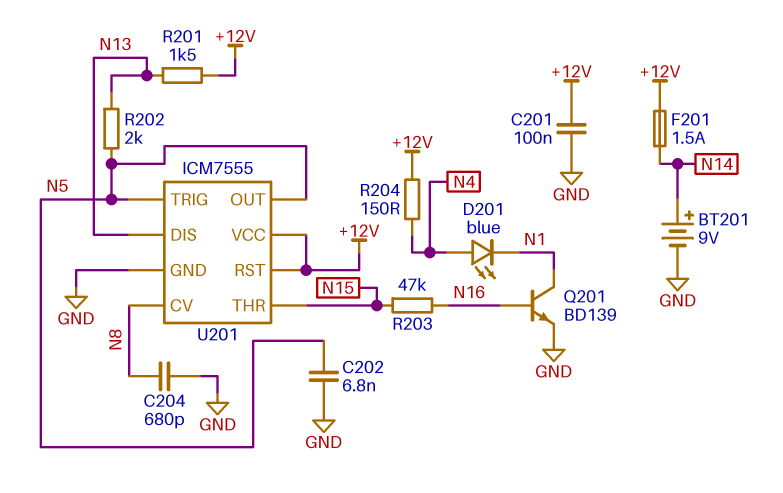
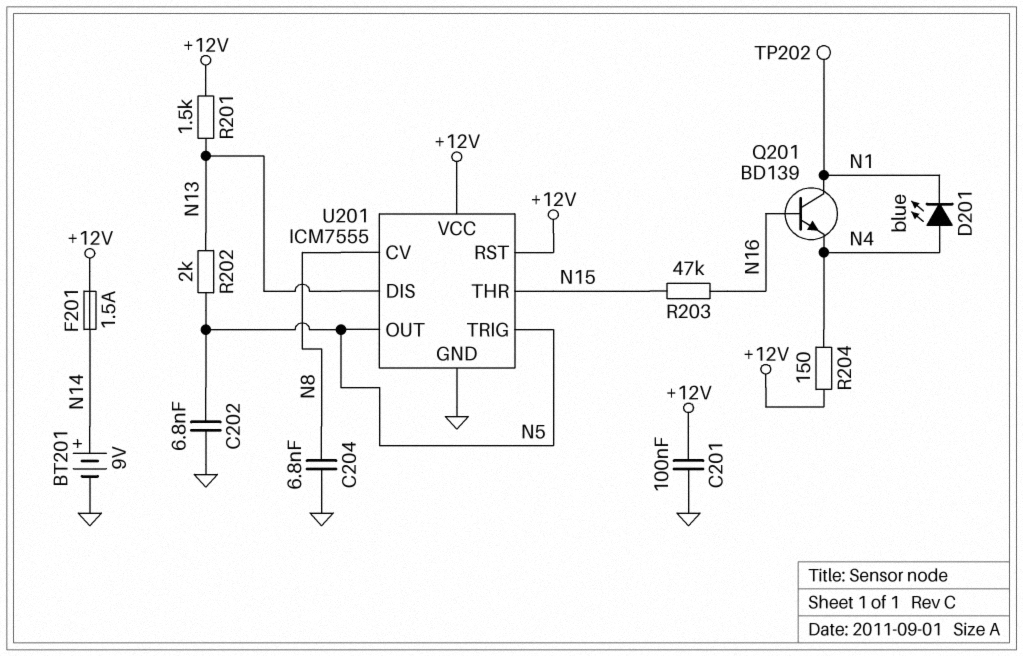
C204: 680pF (GND, N8) -> 6.8nF (GND, N8)
Q201: NPN BD139 (B N16, C N1, E GND) -> NPN BD139 (B N16, C N1, E N4)
TP202: none -> test point (N1)

